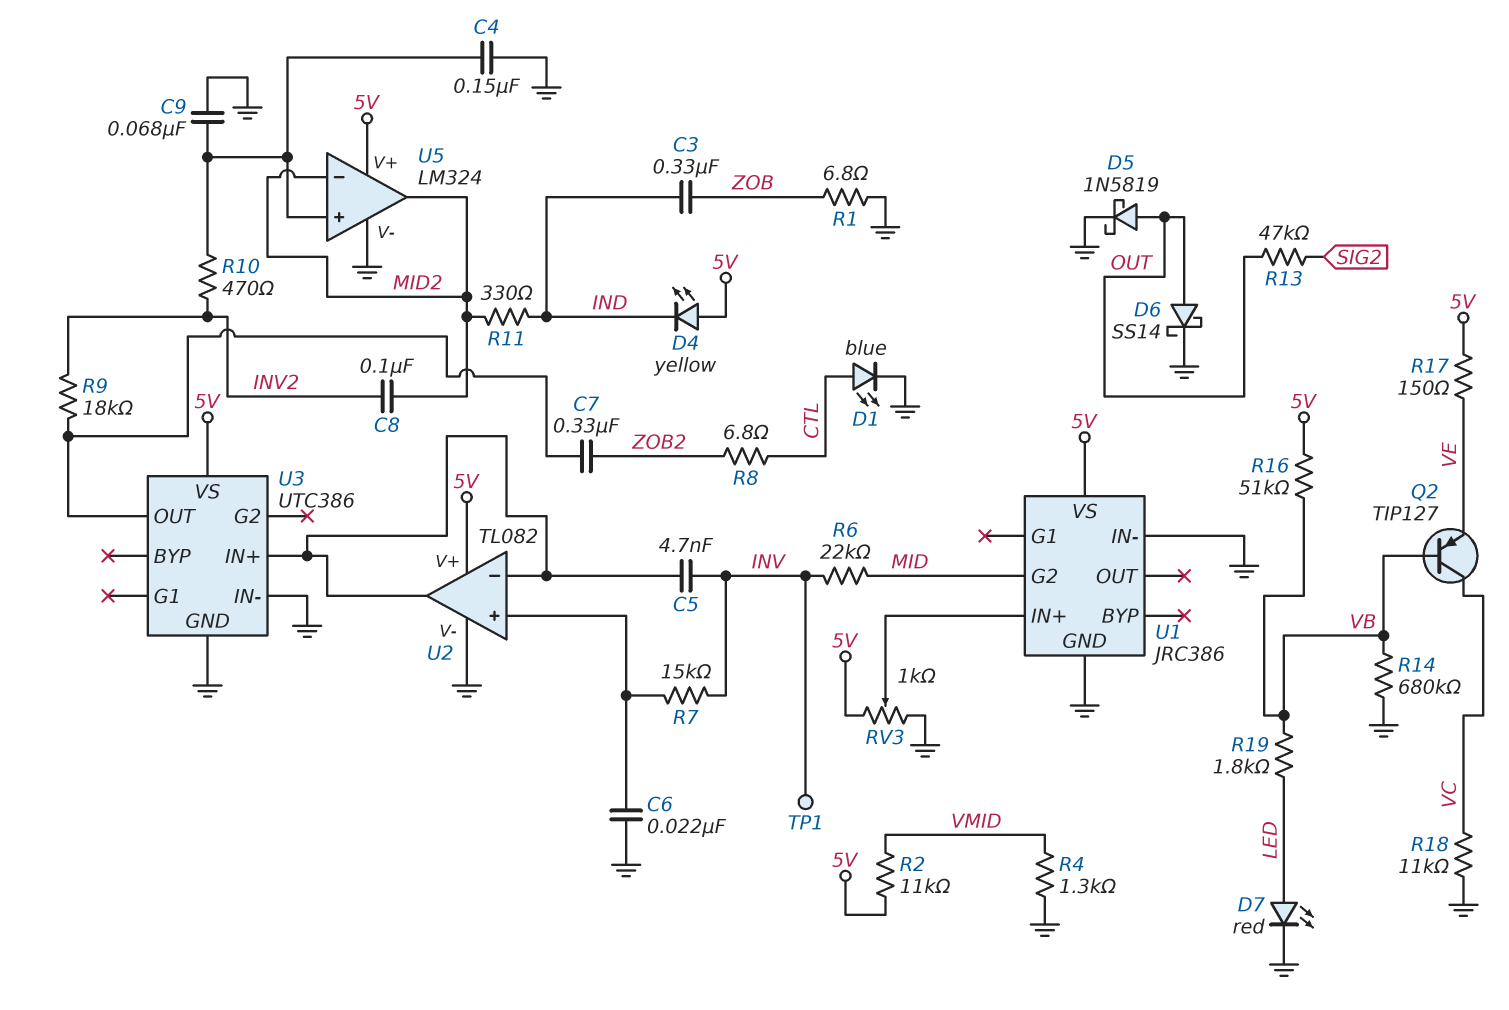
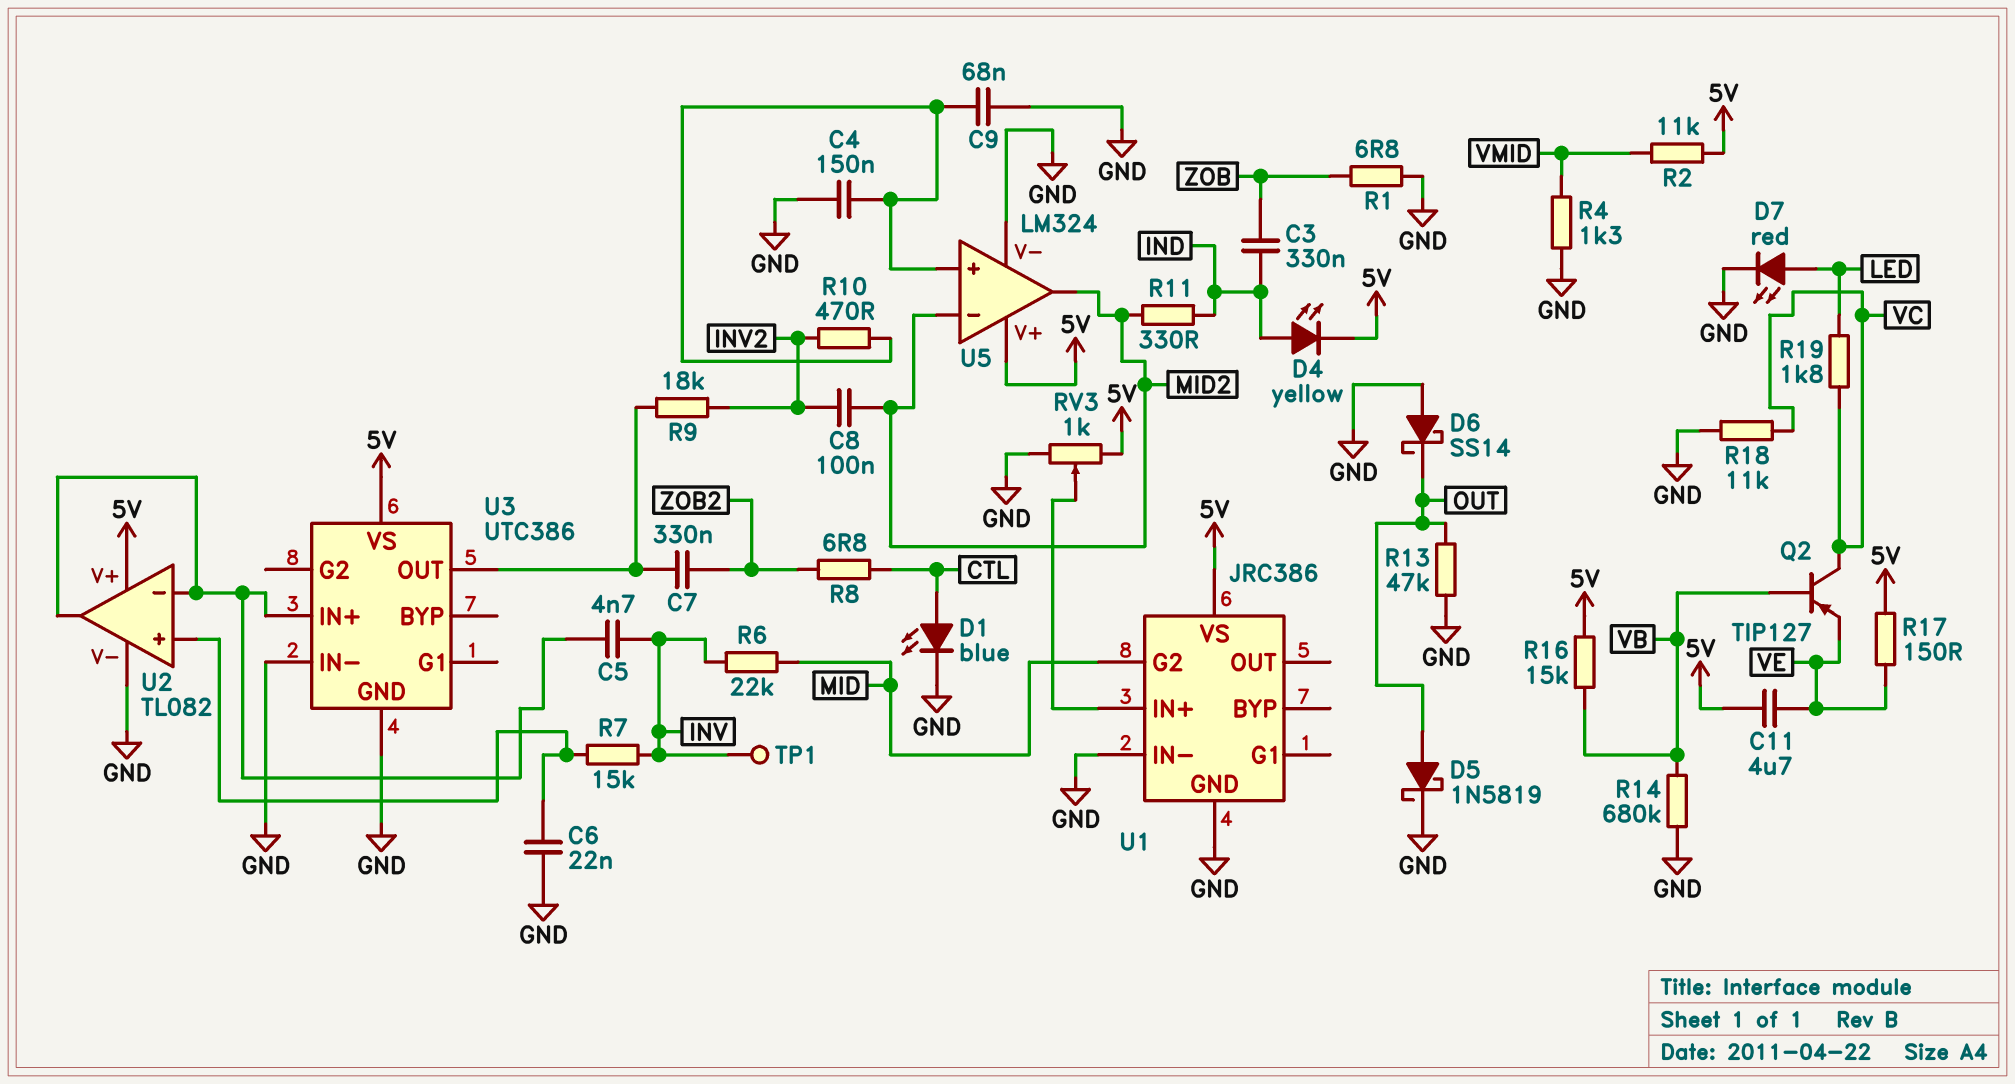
C11: none -> 4.7uF (5V, VE)
D4: LED yellow (A 5V, K IND) -> LED yellow (A IND, K 5V)
D6: schottky SS14 (A OUT, K GND) -> schottky SS14 (A GND, K OUT)
R13: 47k (OUT, SIG2) -> 47k (GND, OUT)
R16: 51k (5V, VB) -> 15k (5V, VB)
R19: 1.8k (LED, VB) -> 1.8k (LED, VC)

